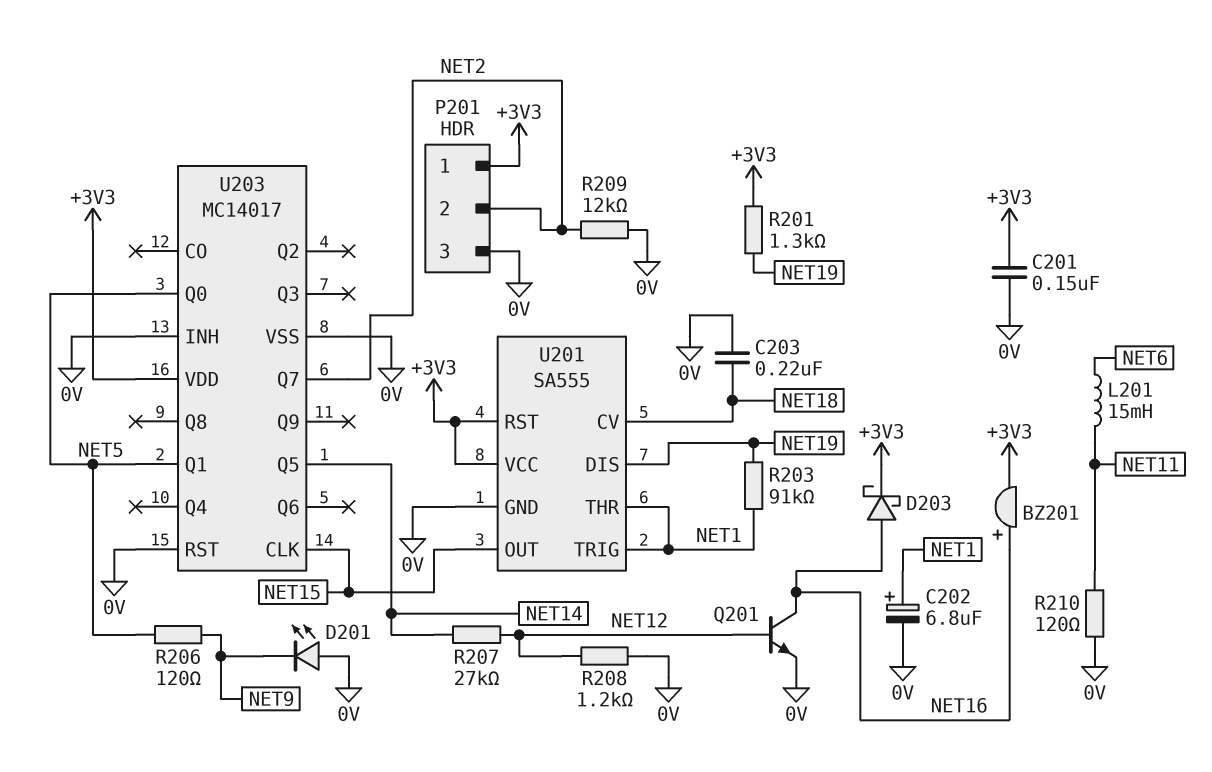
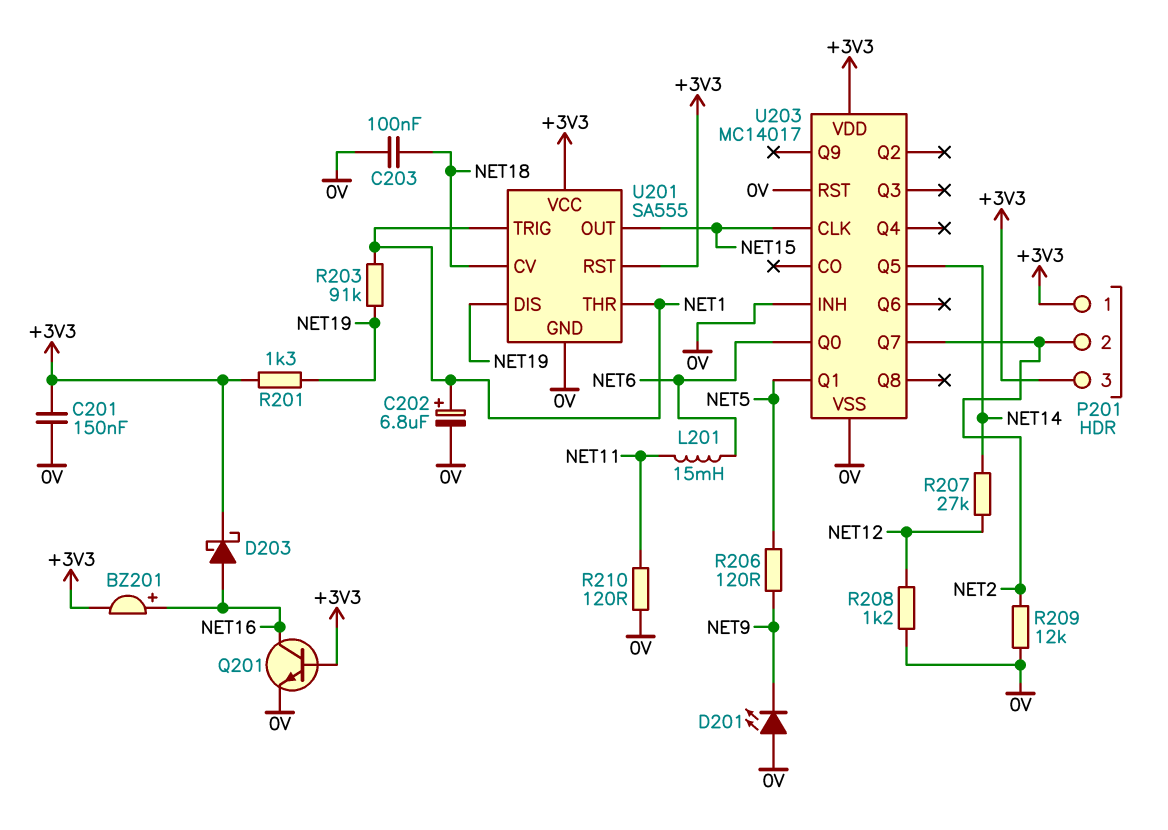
C203: 220nF (0V, NET18) -> 100nF (0V, NET18)
P201 pin 3: 0V -> +3V3
Q201: NPN (B NET12, C NET16, E 0V) -> NPN (B +3V3, C NET16, E 0V)
U203 pin Q0: NET5 -> NET6

